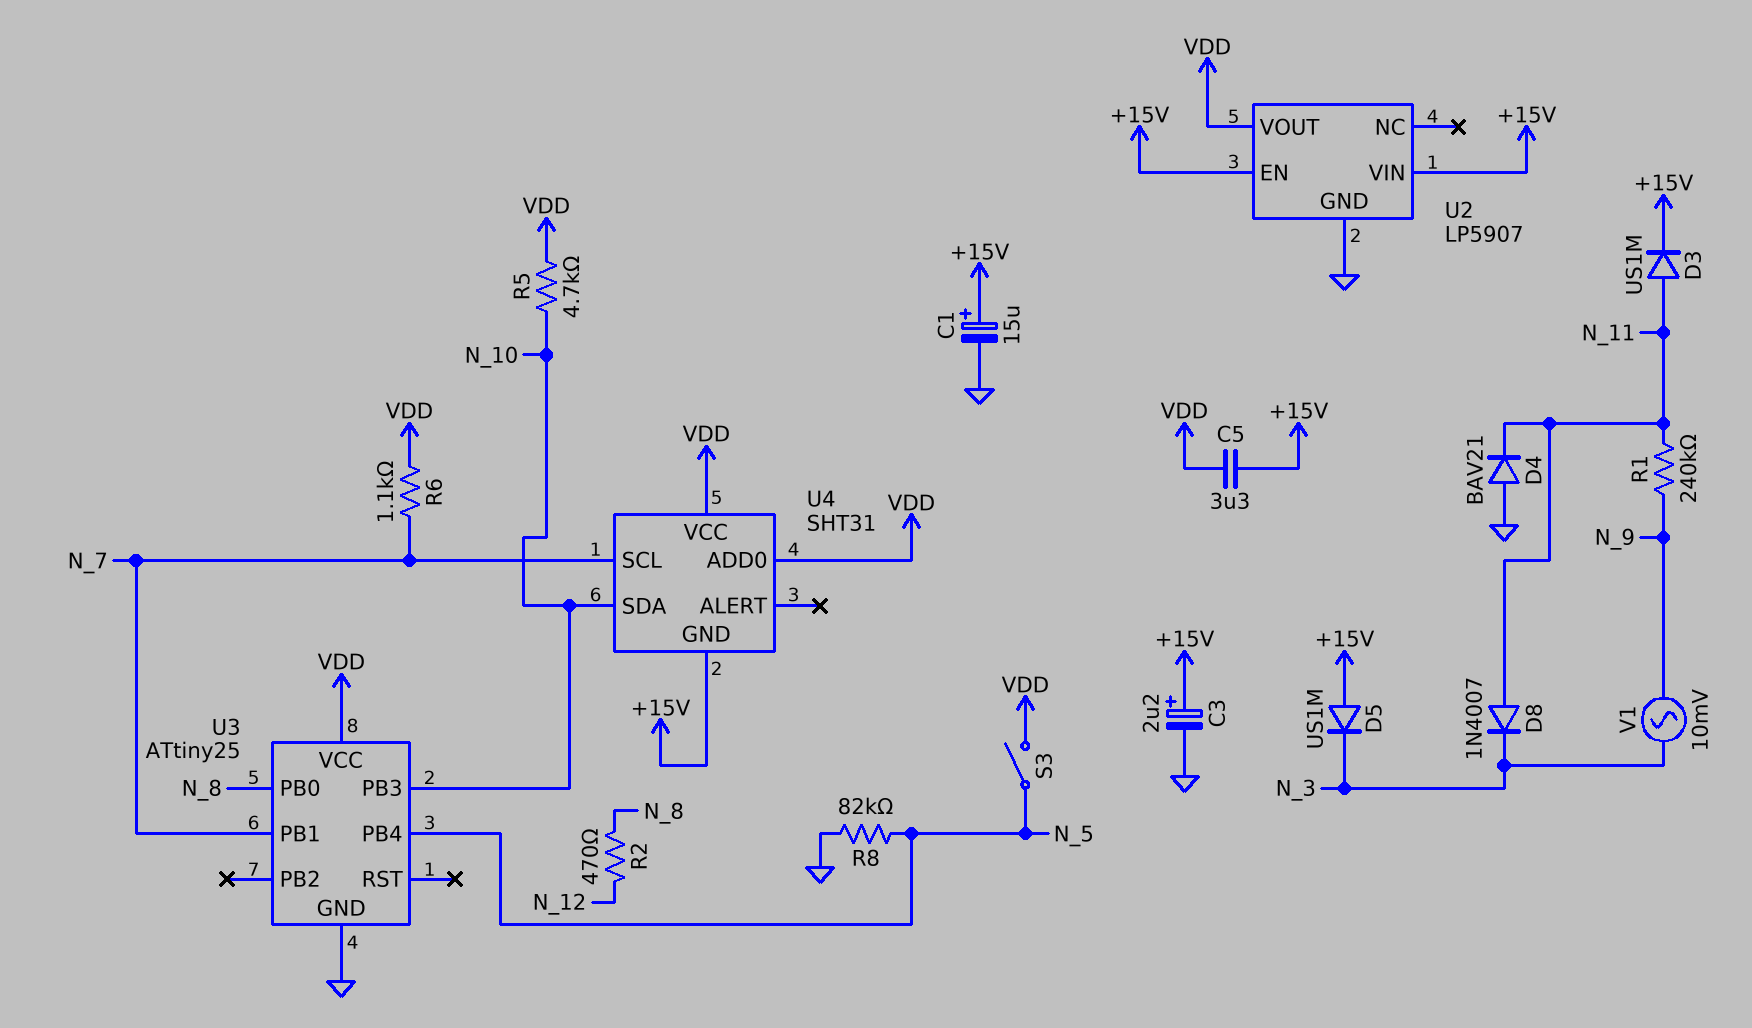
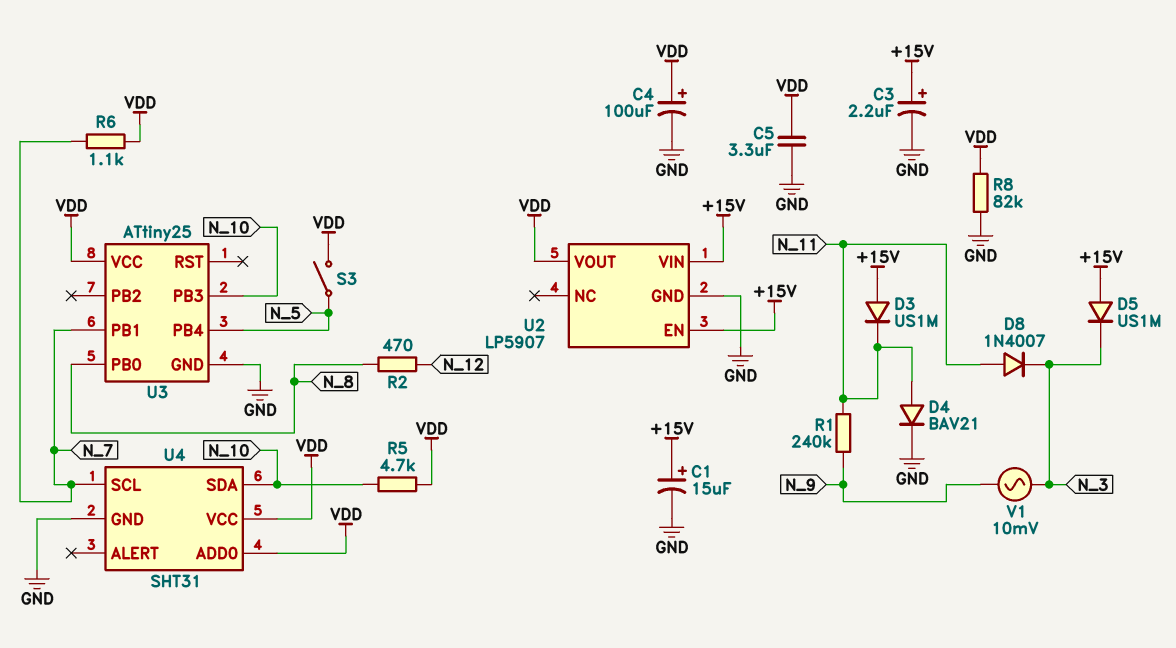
C4: none -> 100uF (plus VDD, minus GND)
C5: 3.3uF (+15V, VDD) -> 3.3uF (GND, VDD)
D3: diode US1M (A N_11, K +15V) -> diode US1M (A +15V, K N_11)
D4: diode BAV21 (A GND, K N_11) -> diode BAV21 (A N_11, K GND)
R8: 82k (GND, N_5) -> 82k (GND, VDD)
U4 pin GND: +15V -> GND

